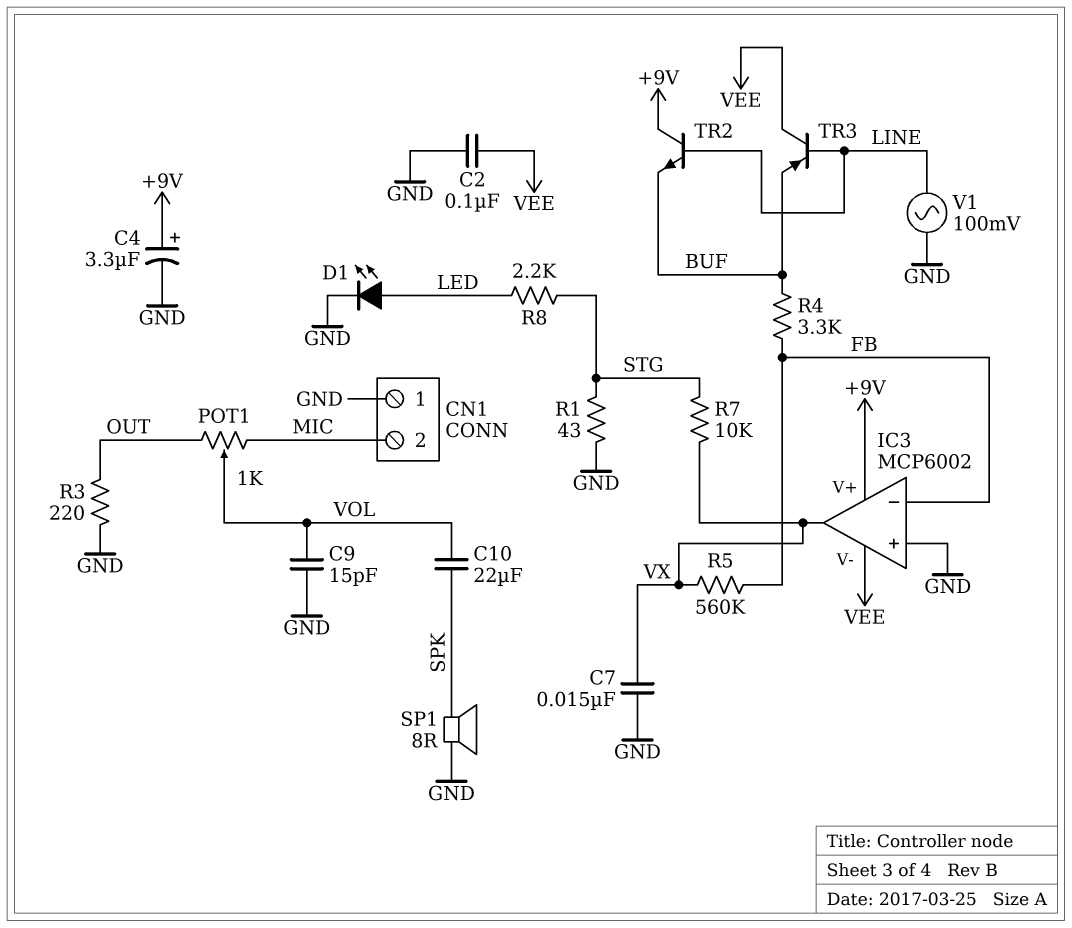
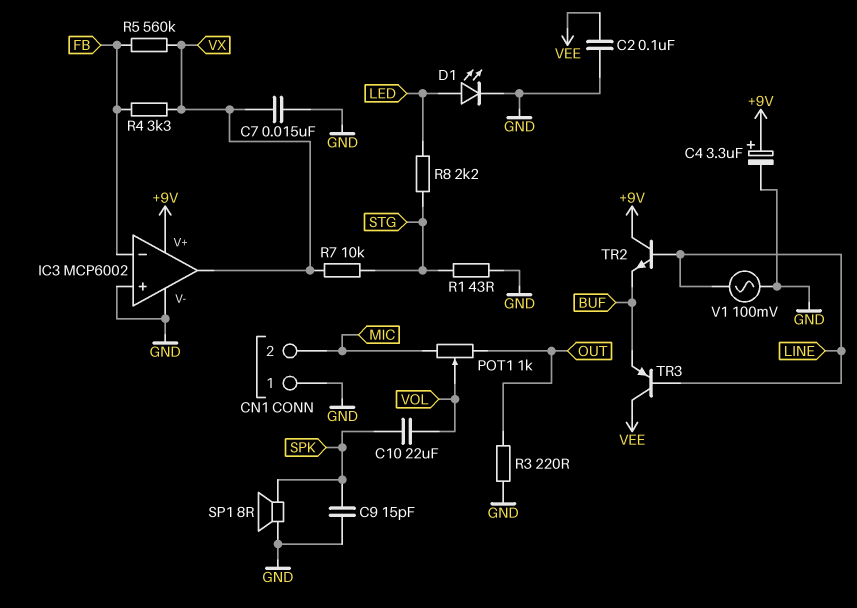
C9: 15pF (GND, VOL) -> 15pF (GND, SPK)
IC3 pin V-: VEE -> GND
R4: 3.3k (BUF, FB) -> 3.3k (FB, VX)

